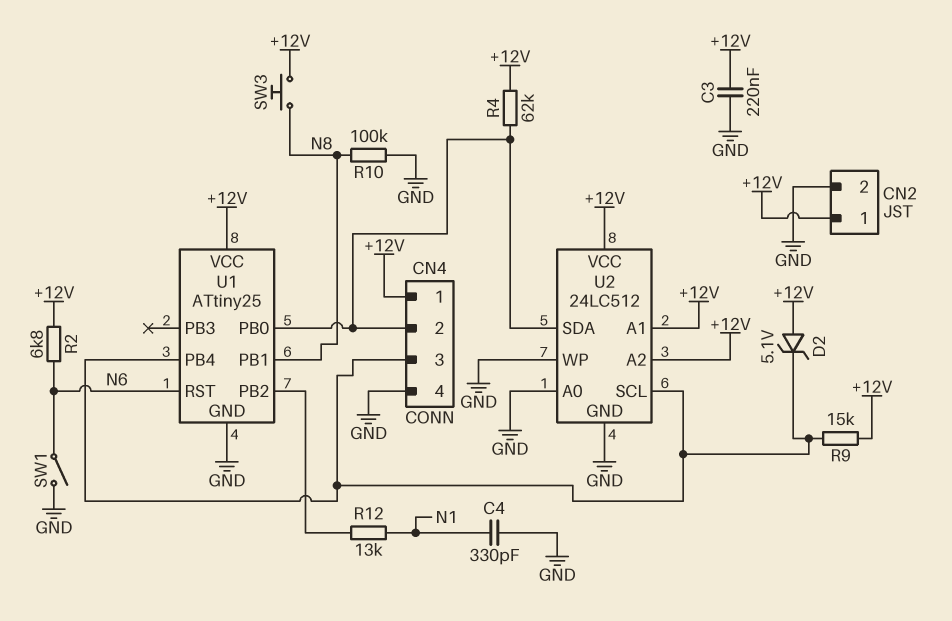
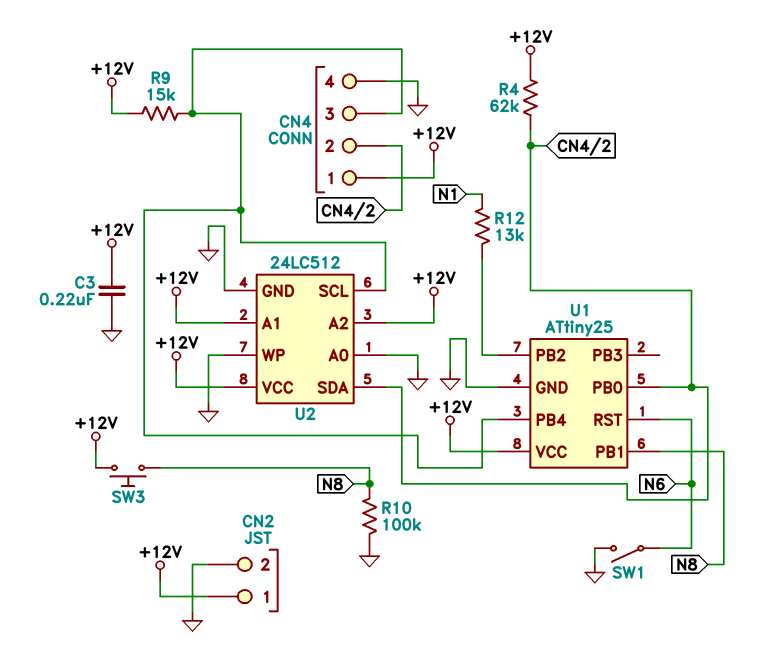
C4: 330pF (GND, N1) -> none
D2: zener 5.1V (A +12V, K CN4/3) -> none
R2: 6.8k (+12V, N6) -> none

